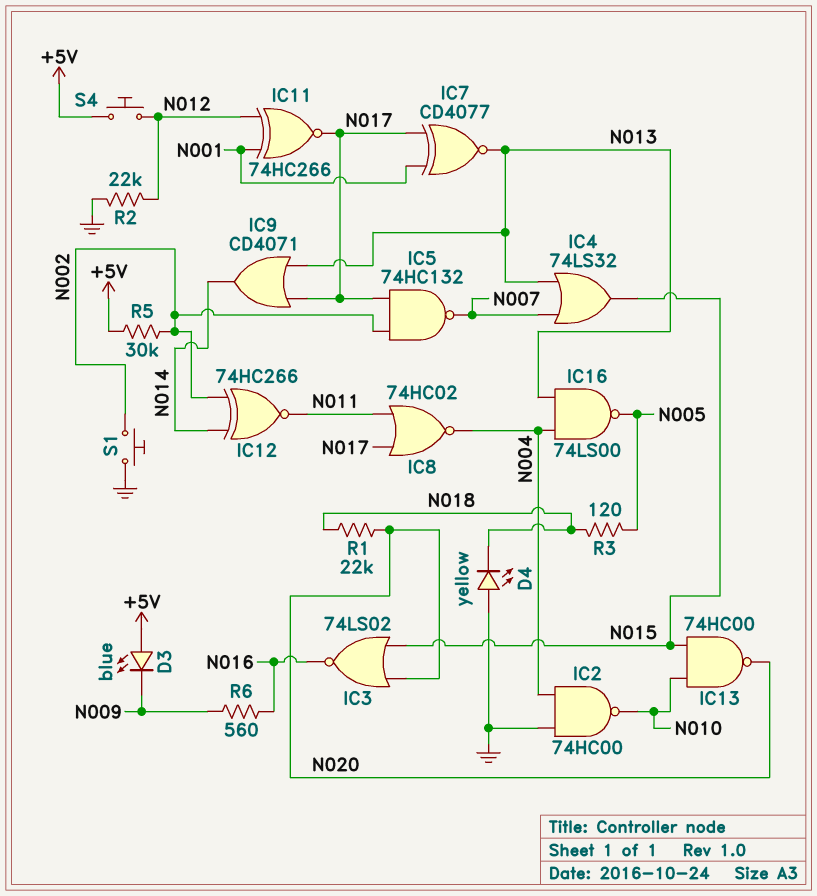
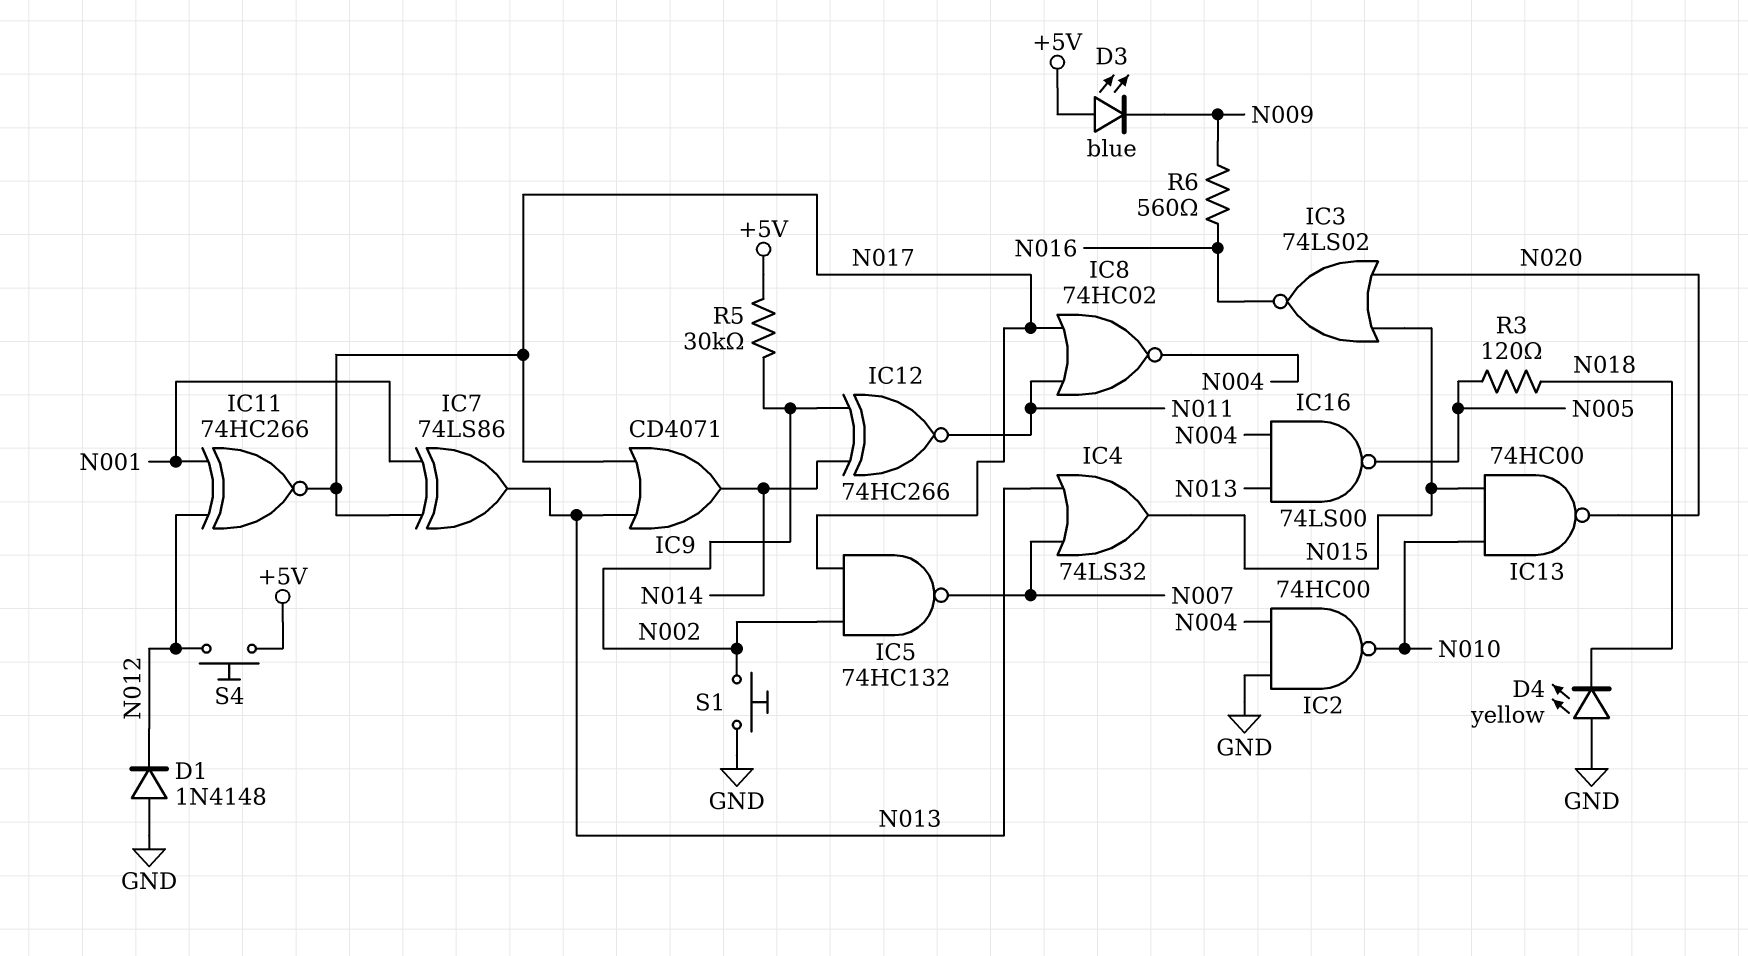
D1: none -> diode 1N4148 (A GND, K N012)
IC7: XNOR CD4077 (in N001, in N017, out N013) -> XOR 74LS86 (in N001, in N017, out N013)
R1: 22k (N018, N020) -> none
R2: 22k (GND, N012) -> none

